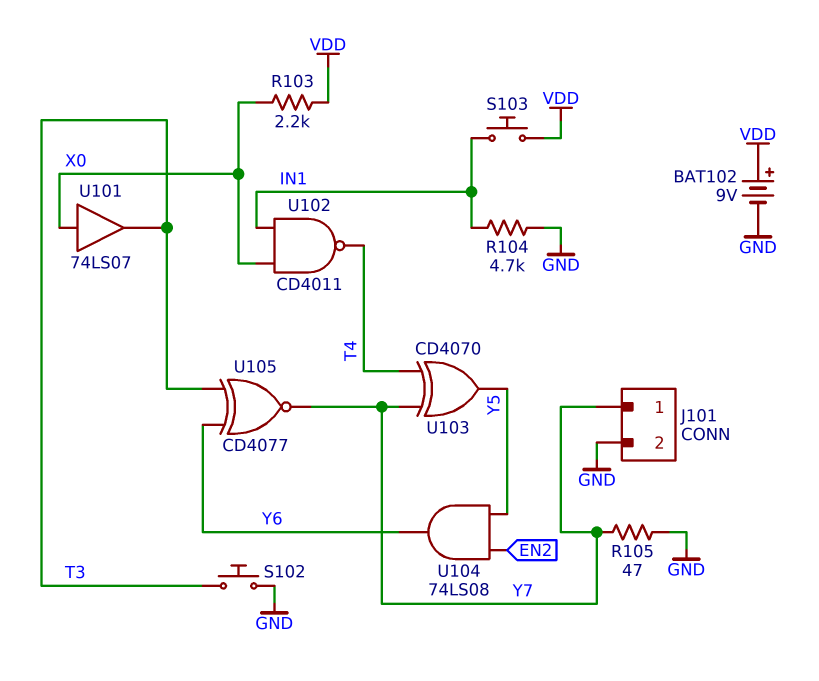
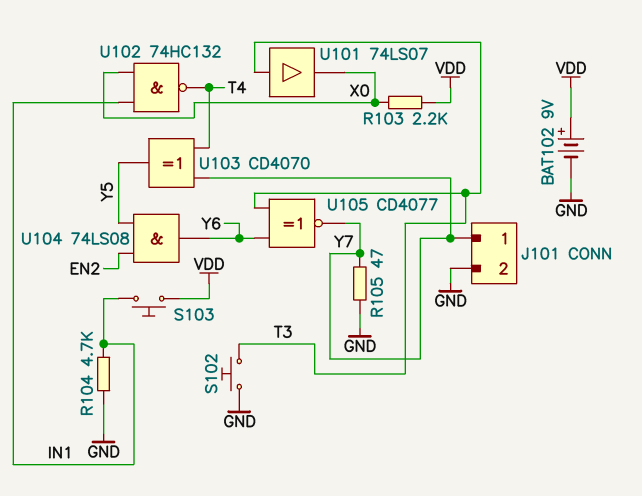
U101: buffer 74LS07 (in X0, out T3) -> buffer 74LS07 (in T3, out X0)
U102: NAND CD4011 (in IN1, in X0, out T4) -> NAND 74HC132 (in IN1, in X0, out T4)

